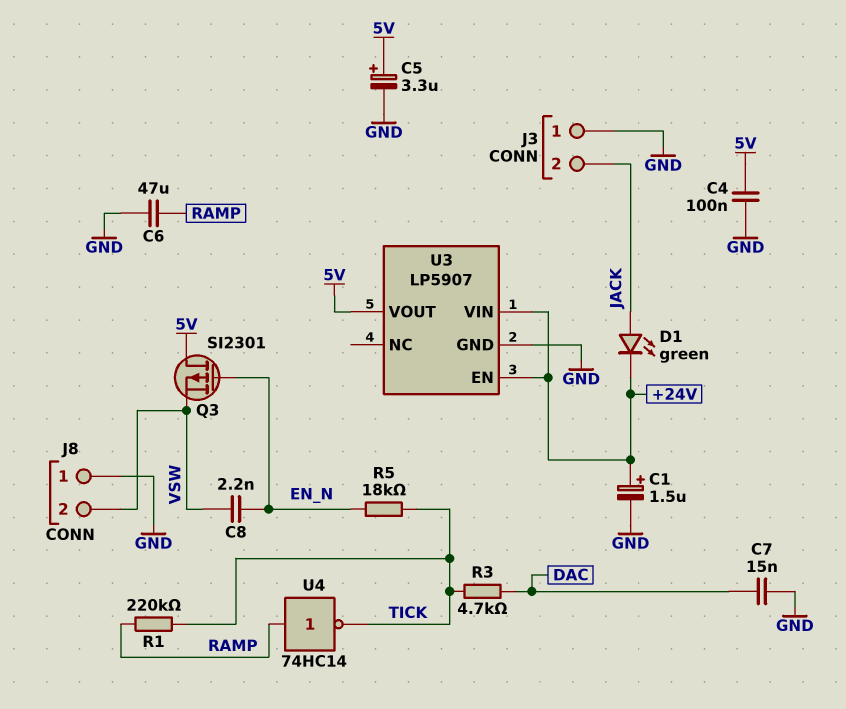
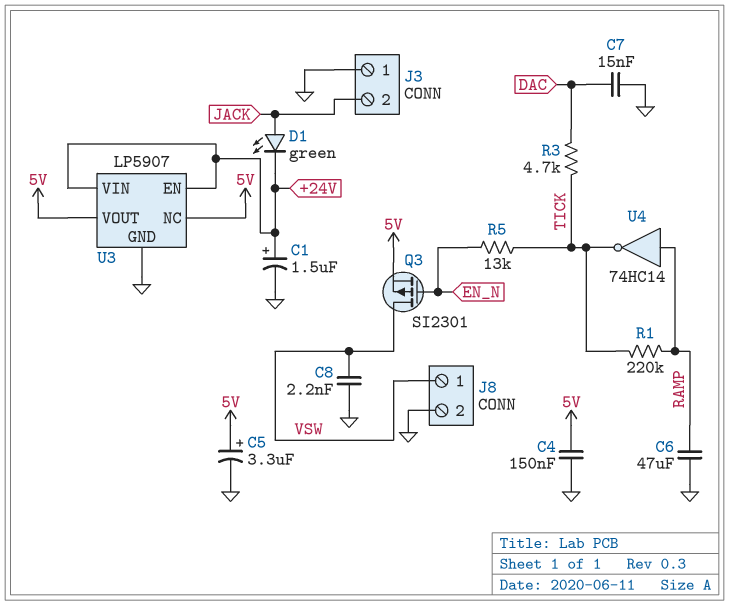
C4: 100nF (5V, GND) -> 150nF (5V, GND)
C8: 2.2nF (EN_N, VSW) -> 2.2nF (GND, VSW)
J8 pin 1: GND -> VSW
J8 pin 2: VSW -> GND
Q3: PMOS SI2301 (G EN_N, D 5V, S VSW) -> PMOS SI2301 (G EN_N, D VSW, S 5V)
R5: 18k (EN_N, TICK) -> 13k (EN_N, TICK)
U3 pin NC: none -> 5V

